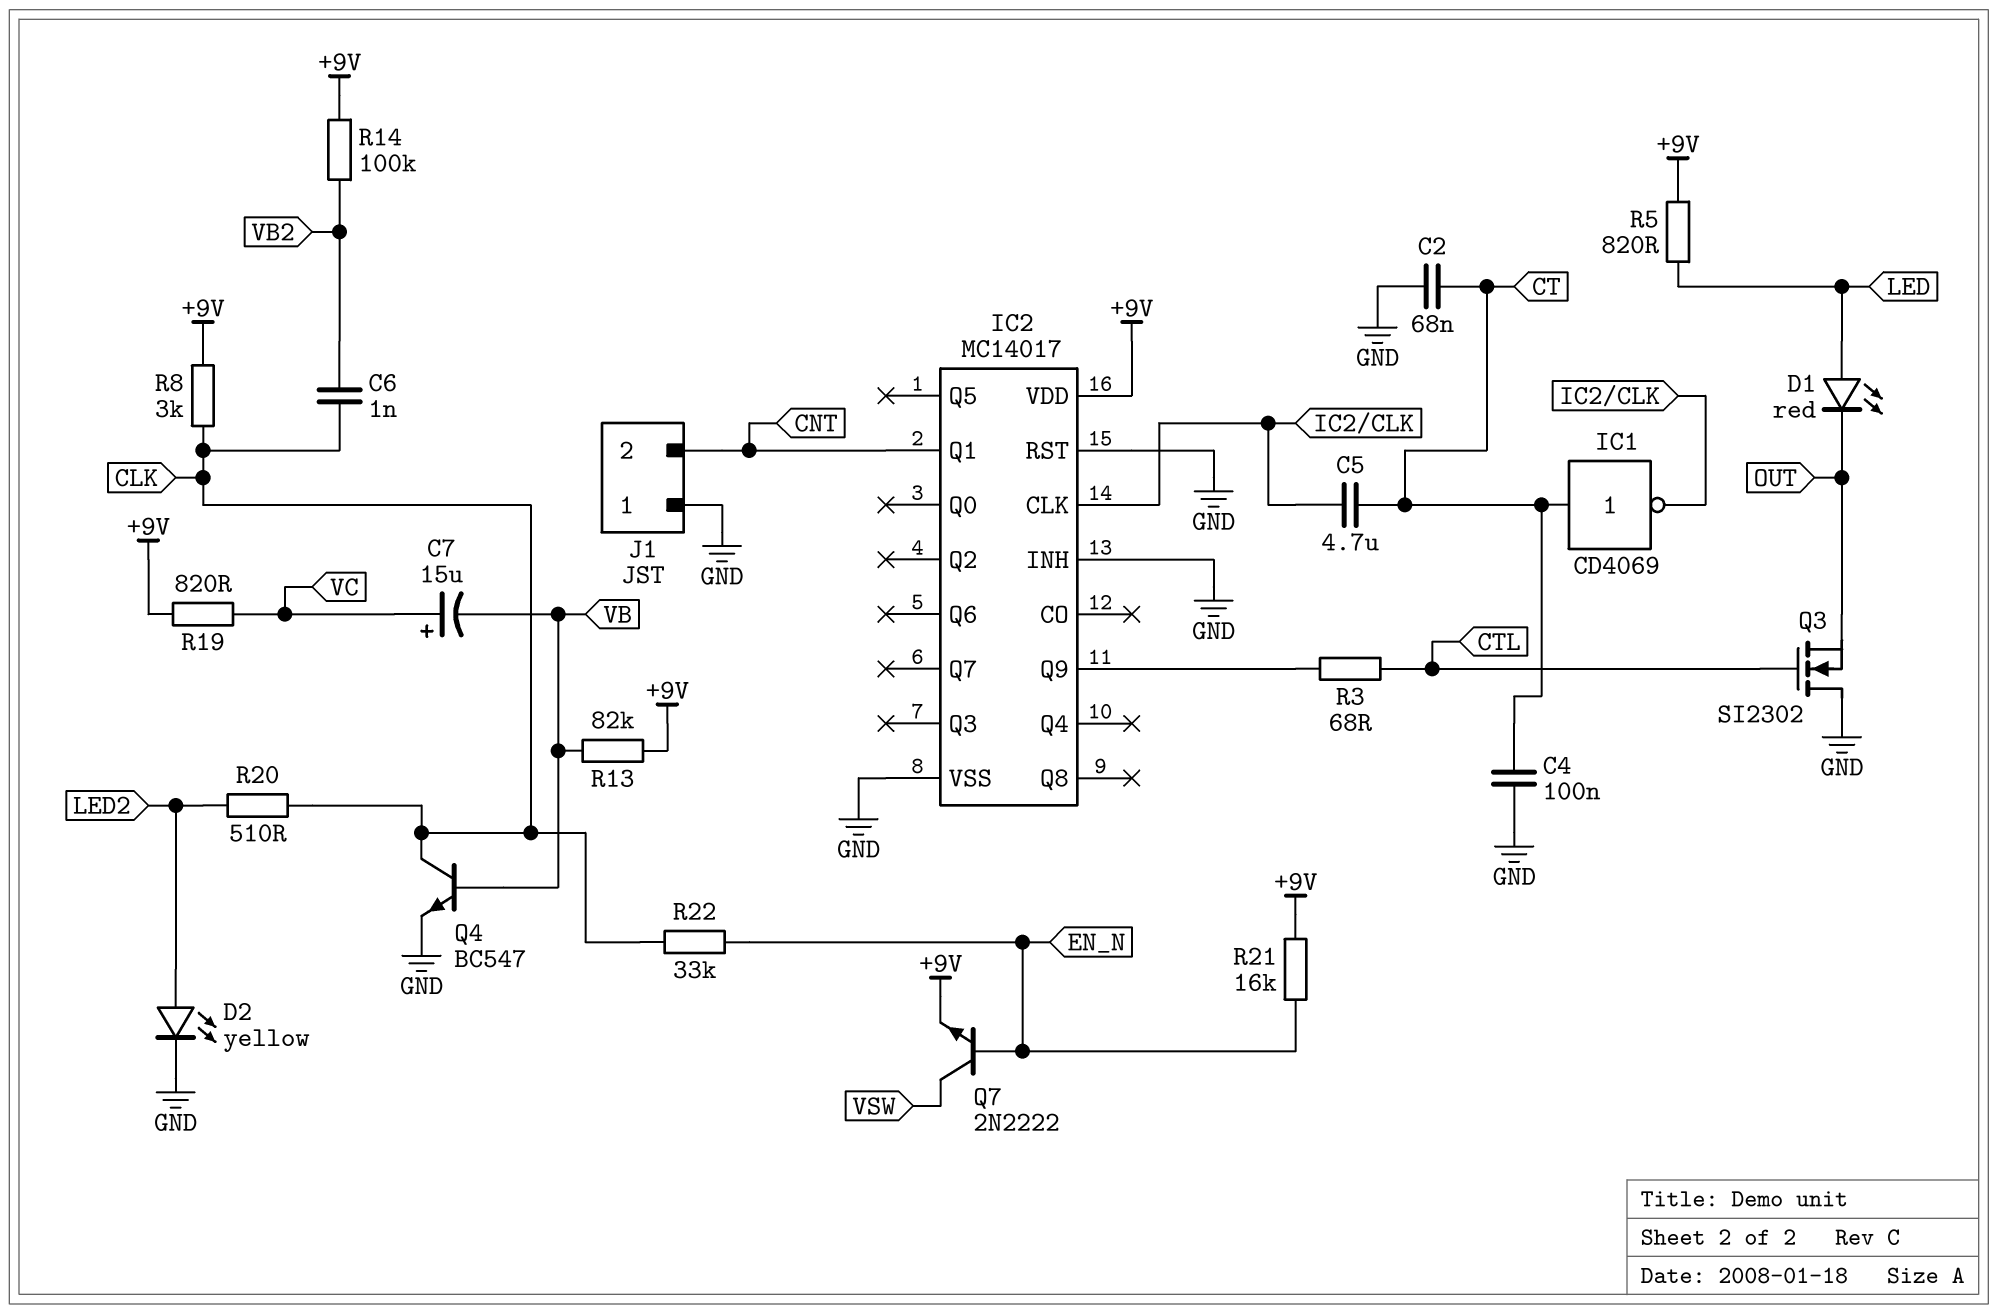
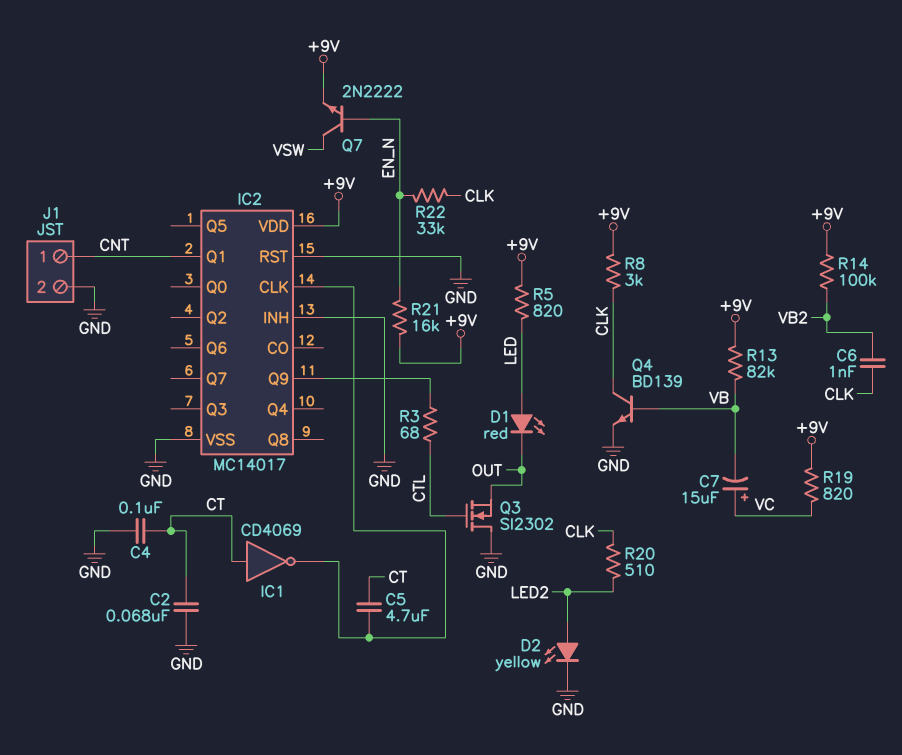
J1 pin 1: GND -> CNT
J1 pin 2: CNT -> GND
Q4: NPN BC547 (B VB, C CLK, E GND) -> NPN BD139 (B VB, C CLK, E GND)

